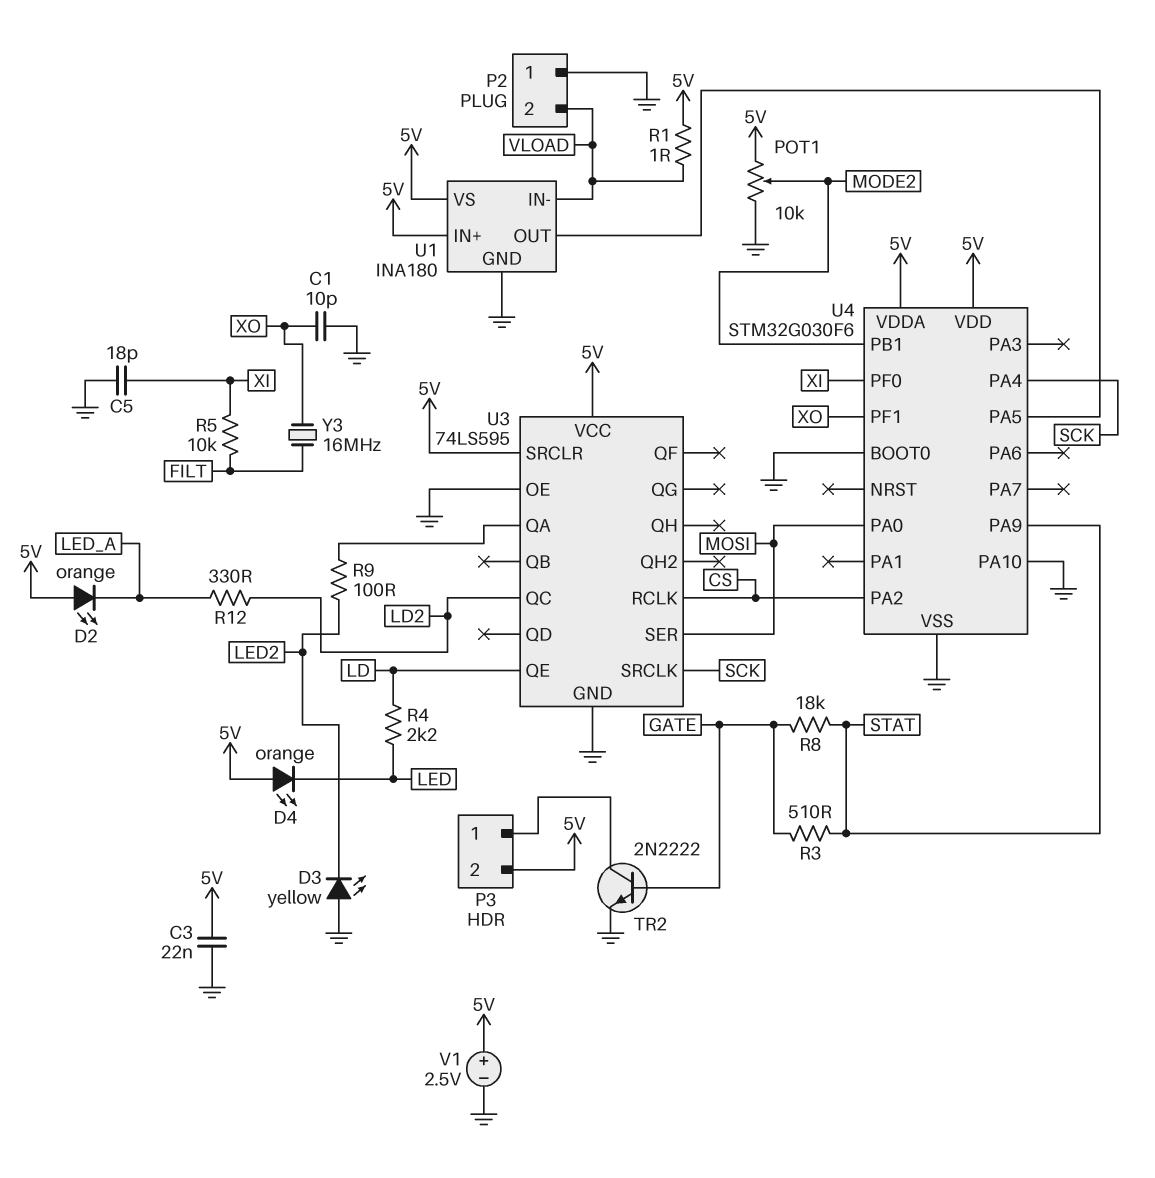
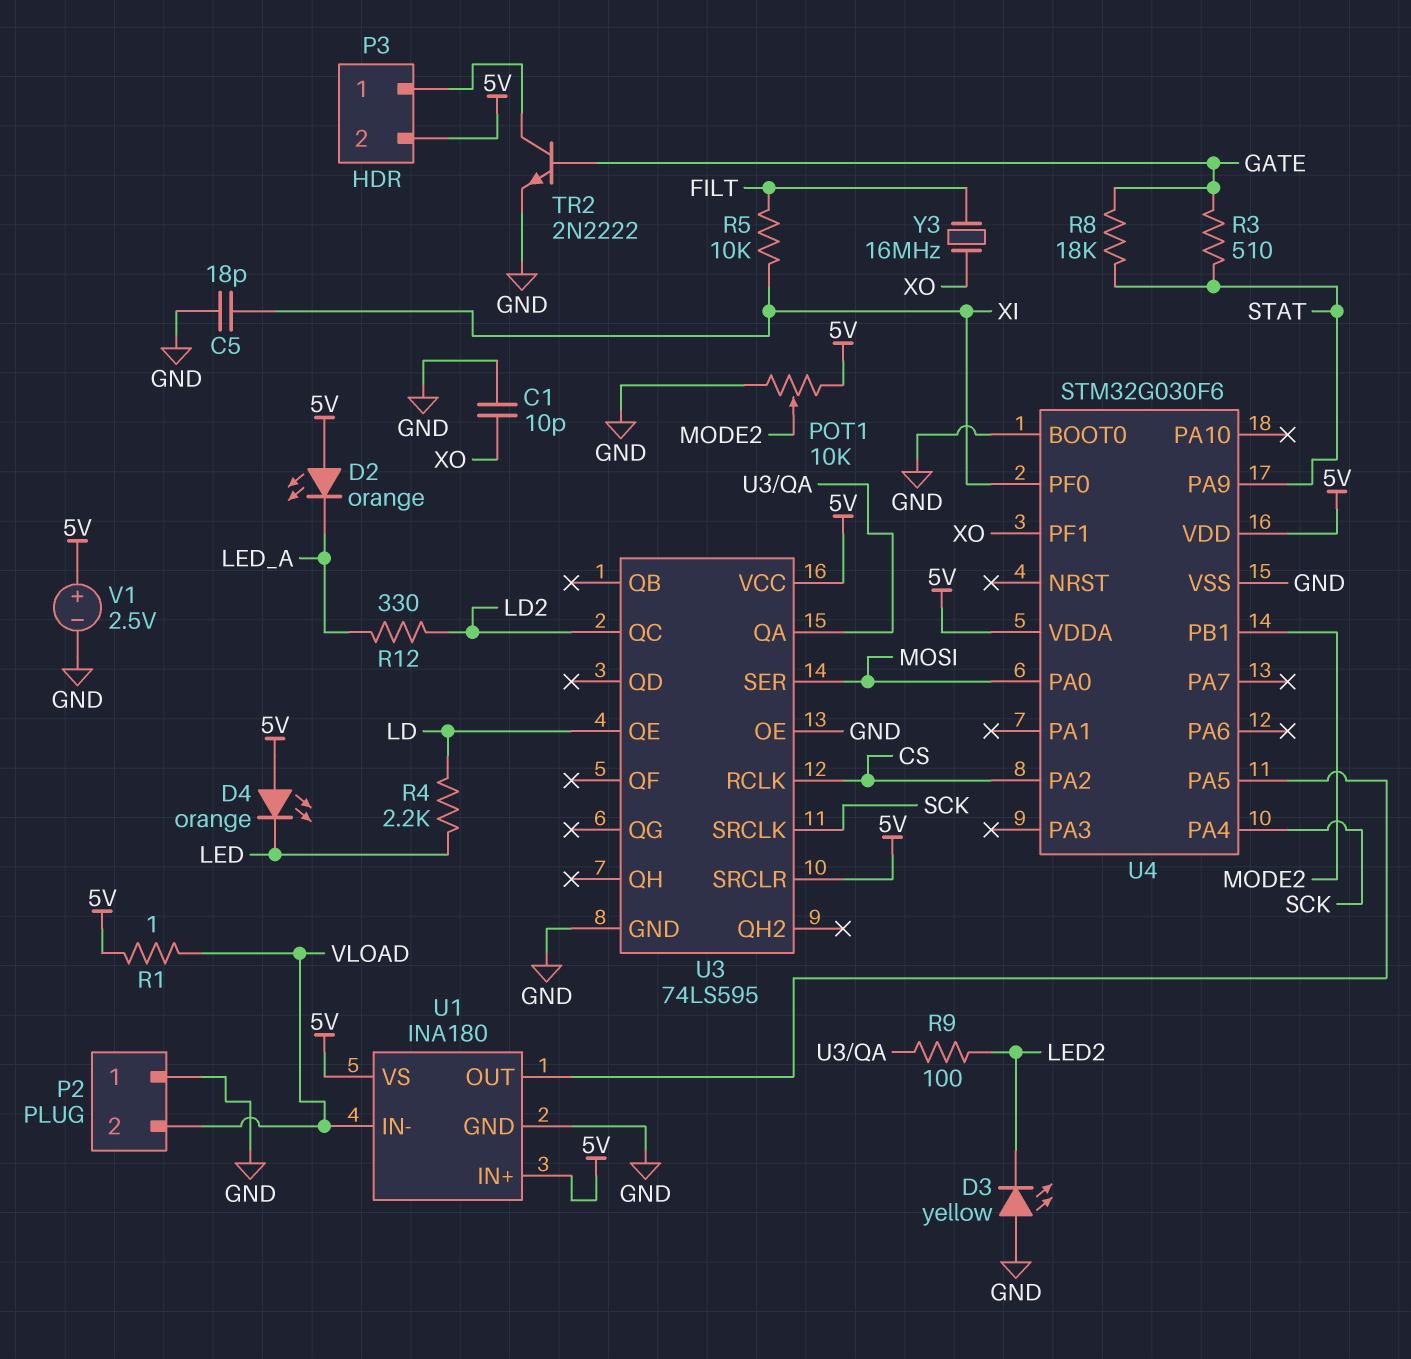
C3: 22nF (5V, GND) -> none
U4 pin PA10: GND -> none

